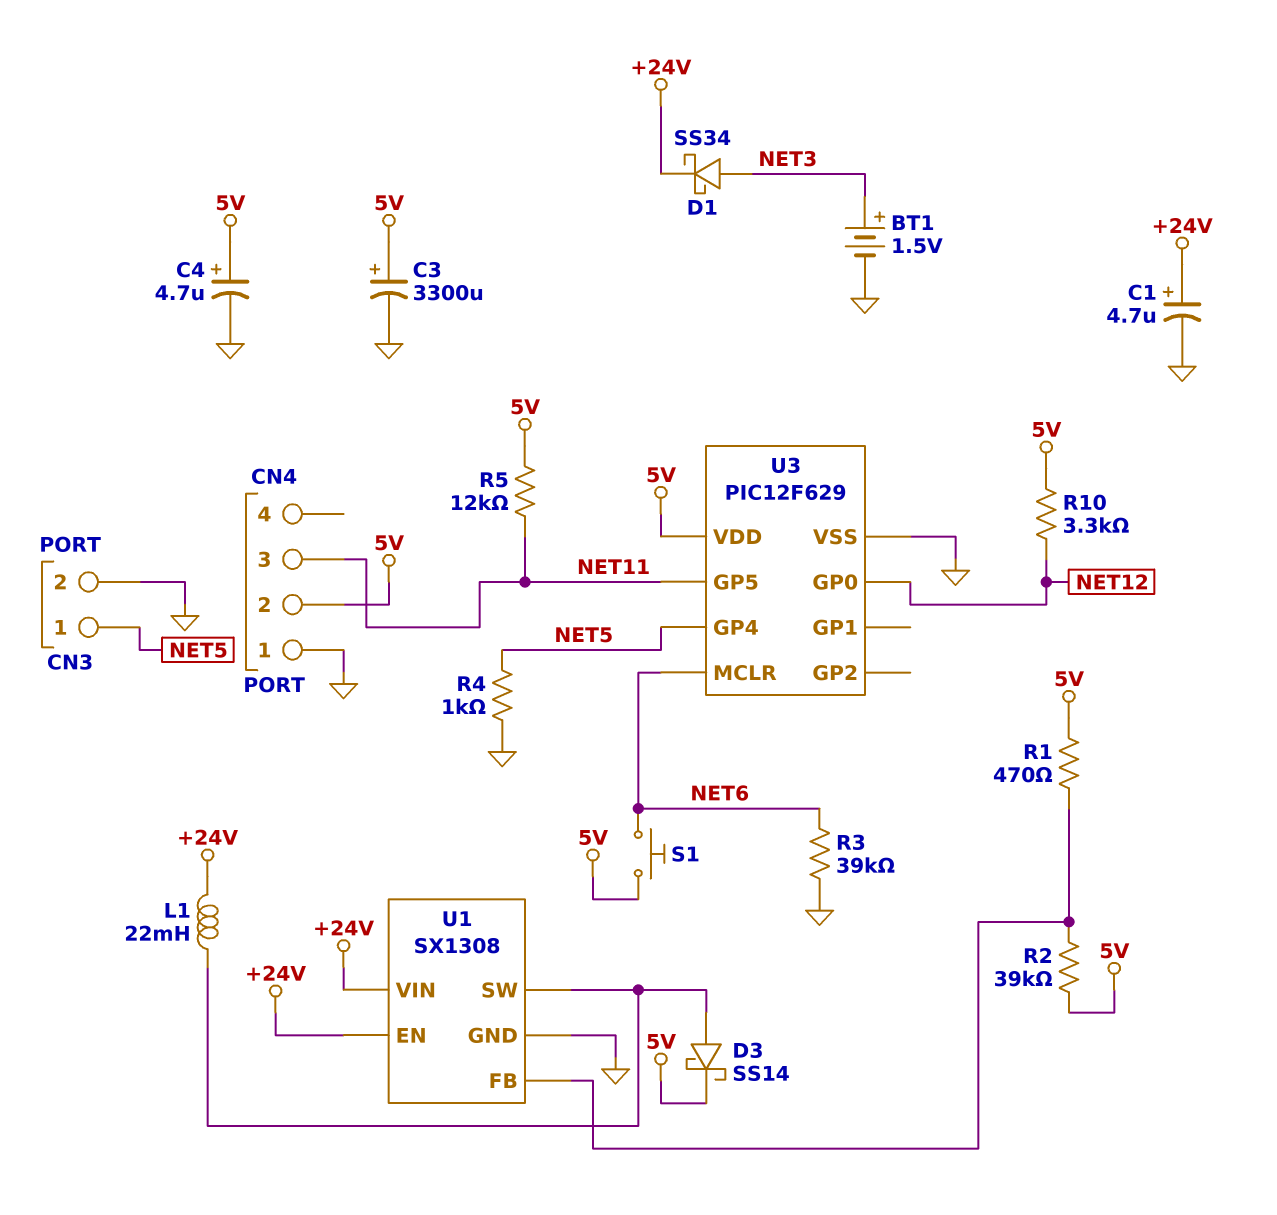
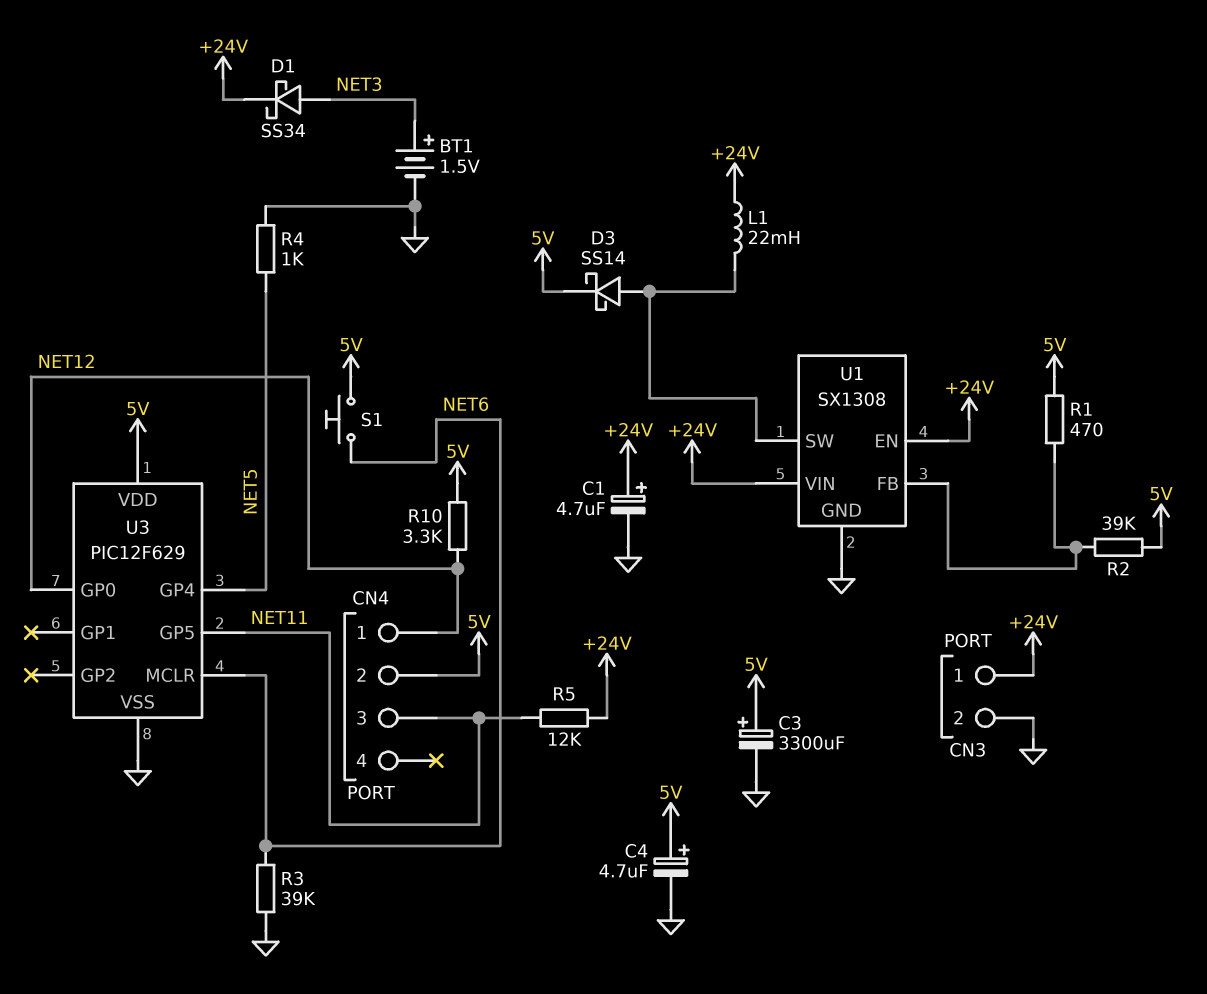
CN3 pin 1: NET5 -> +24V
CN4 pin 1: GND -> NET12
R5: 12k (5V, NET11) -> 12k (+24V, NET11)

